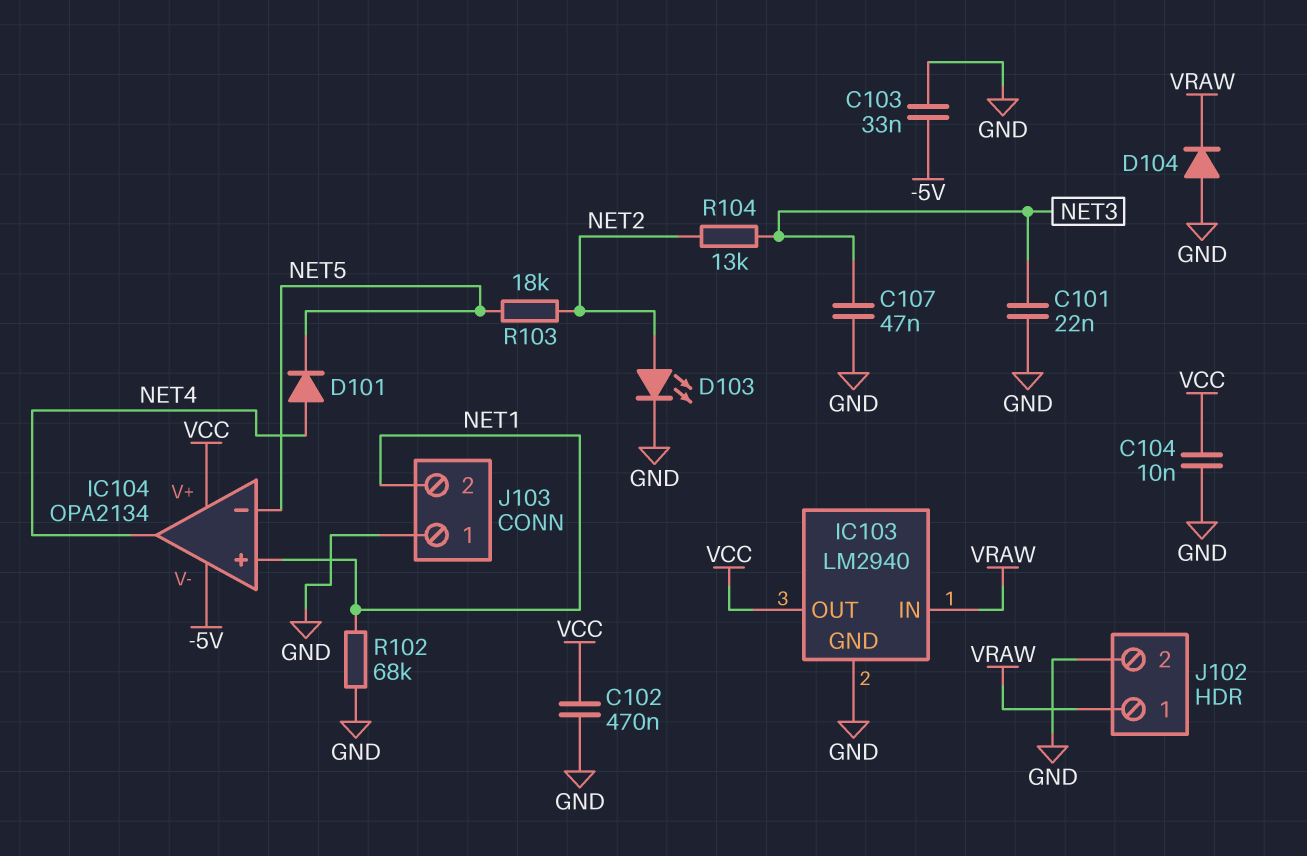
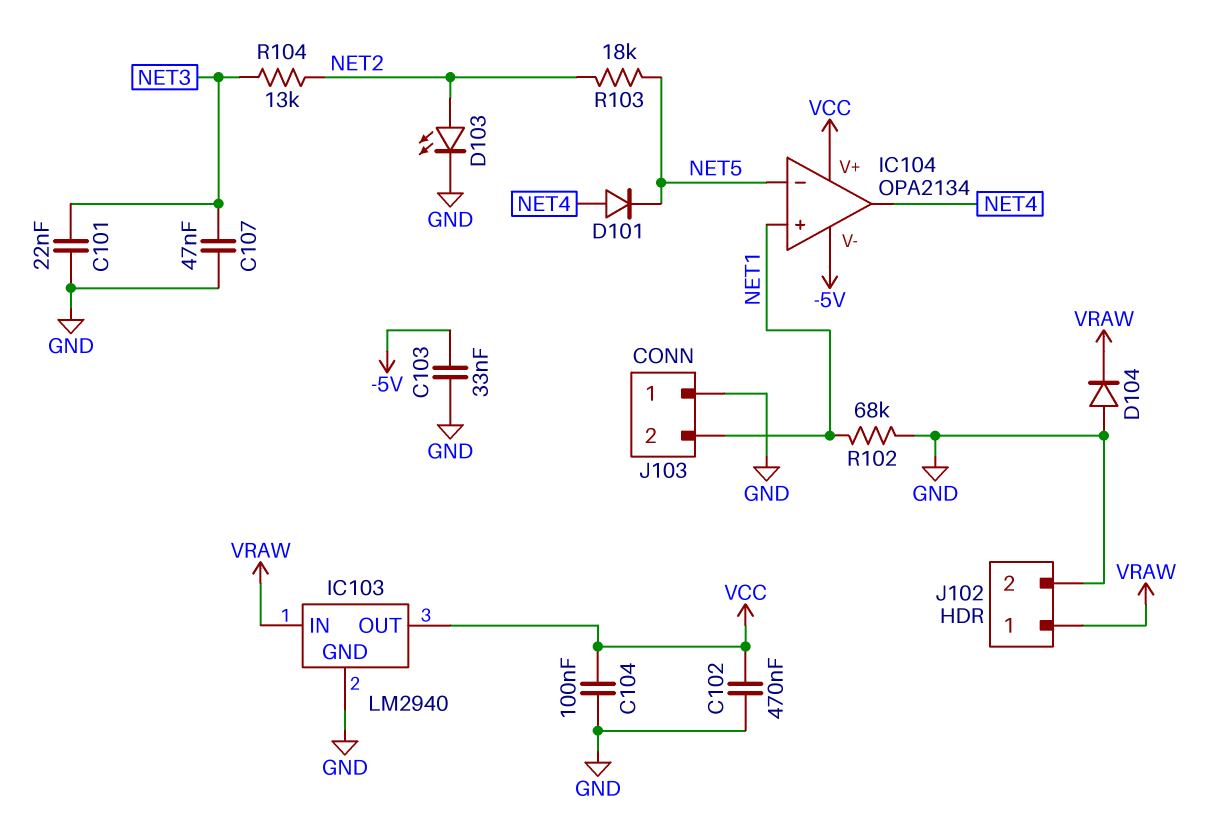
C104: 10nF (GND, VCC) -> 100nF (GND, VCC)

